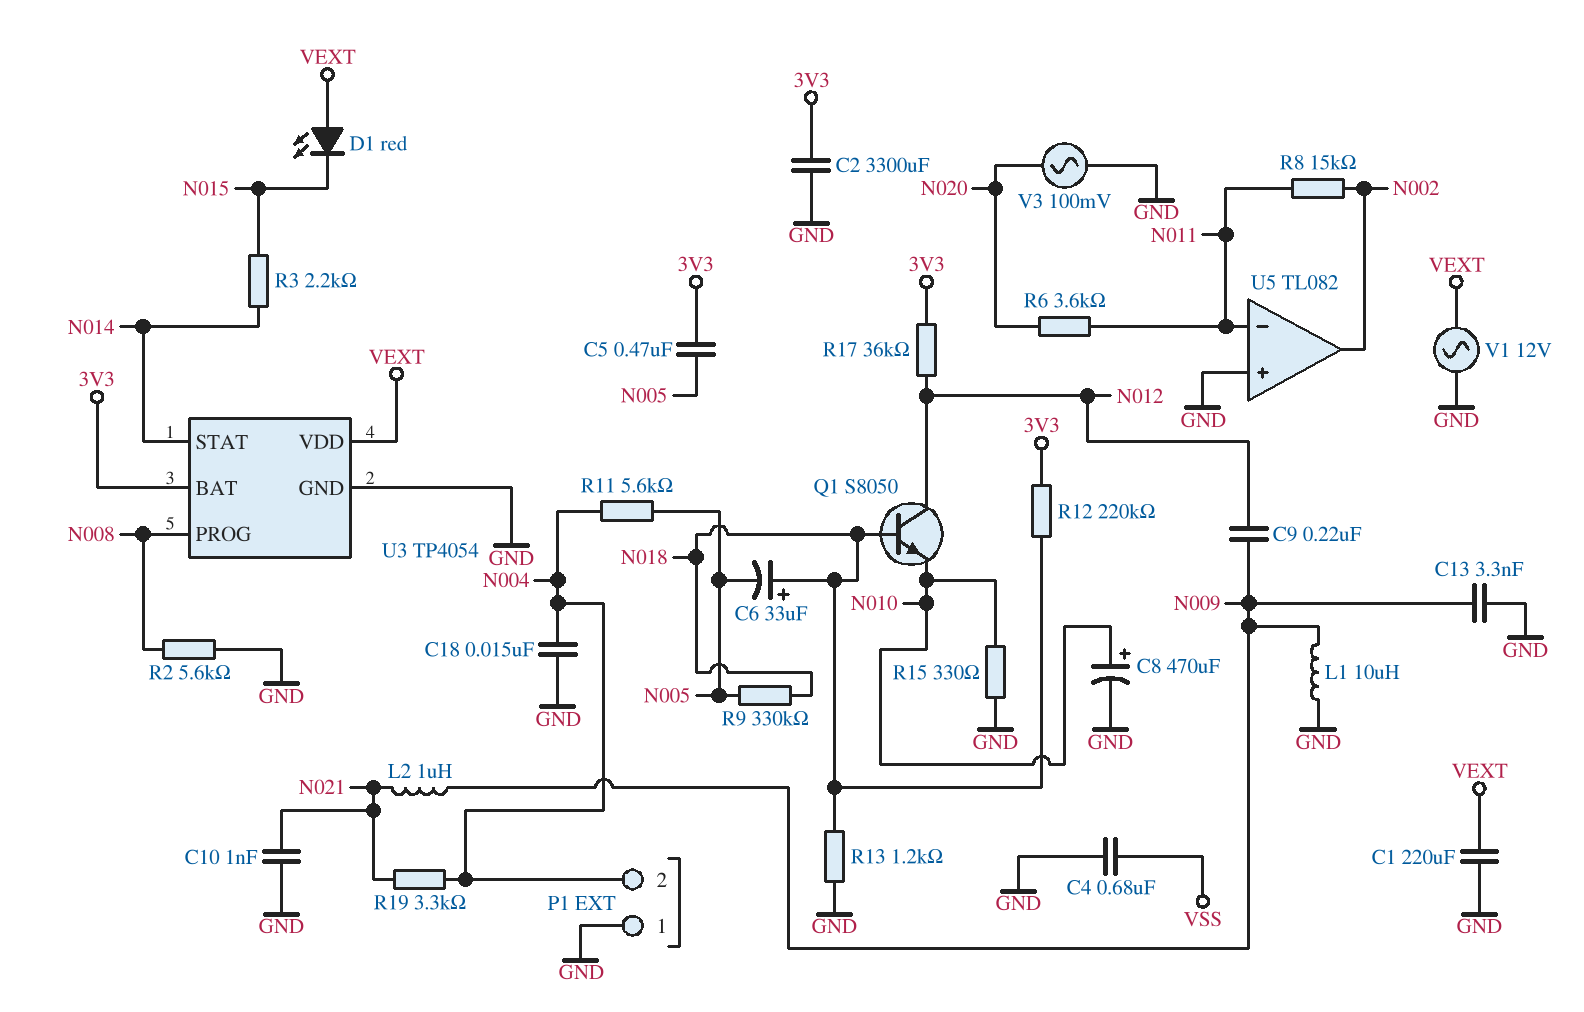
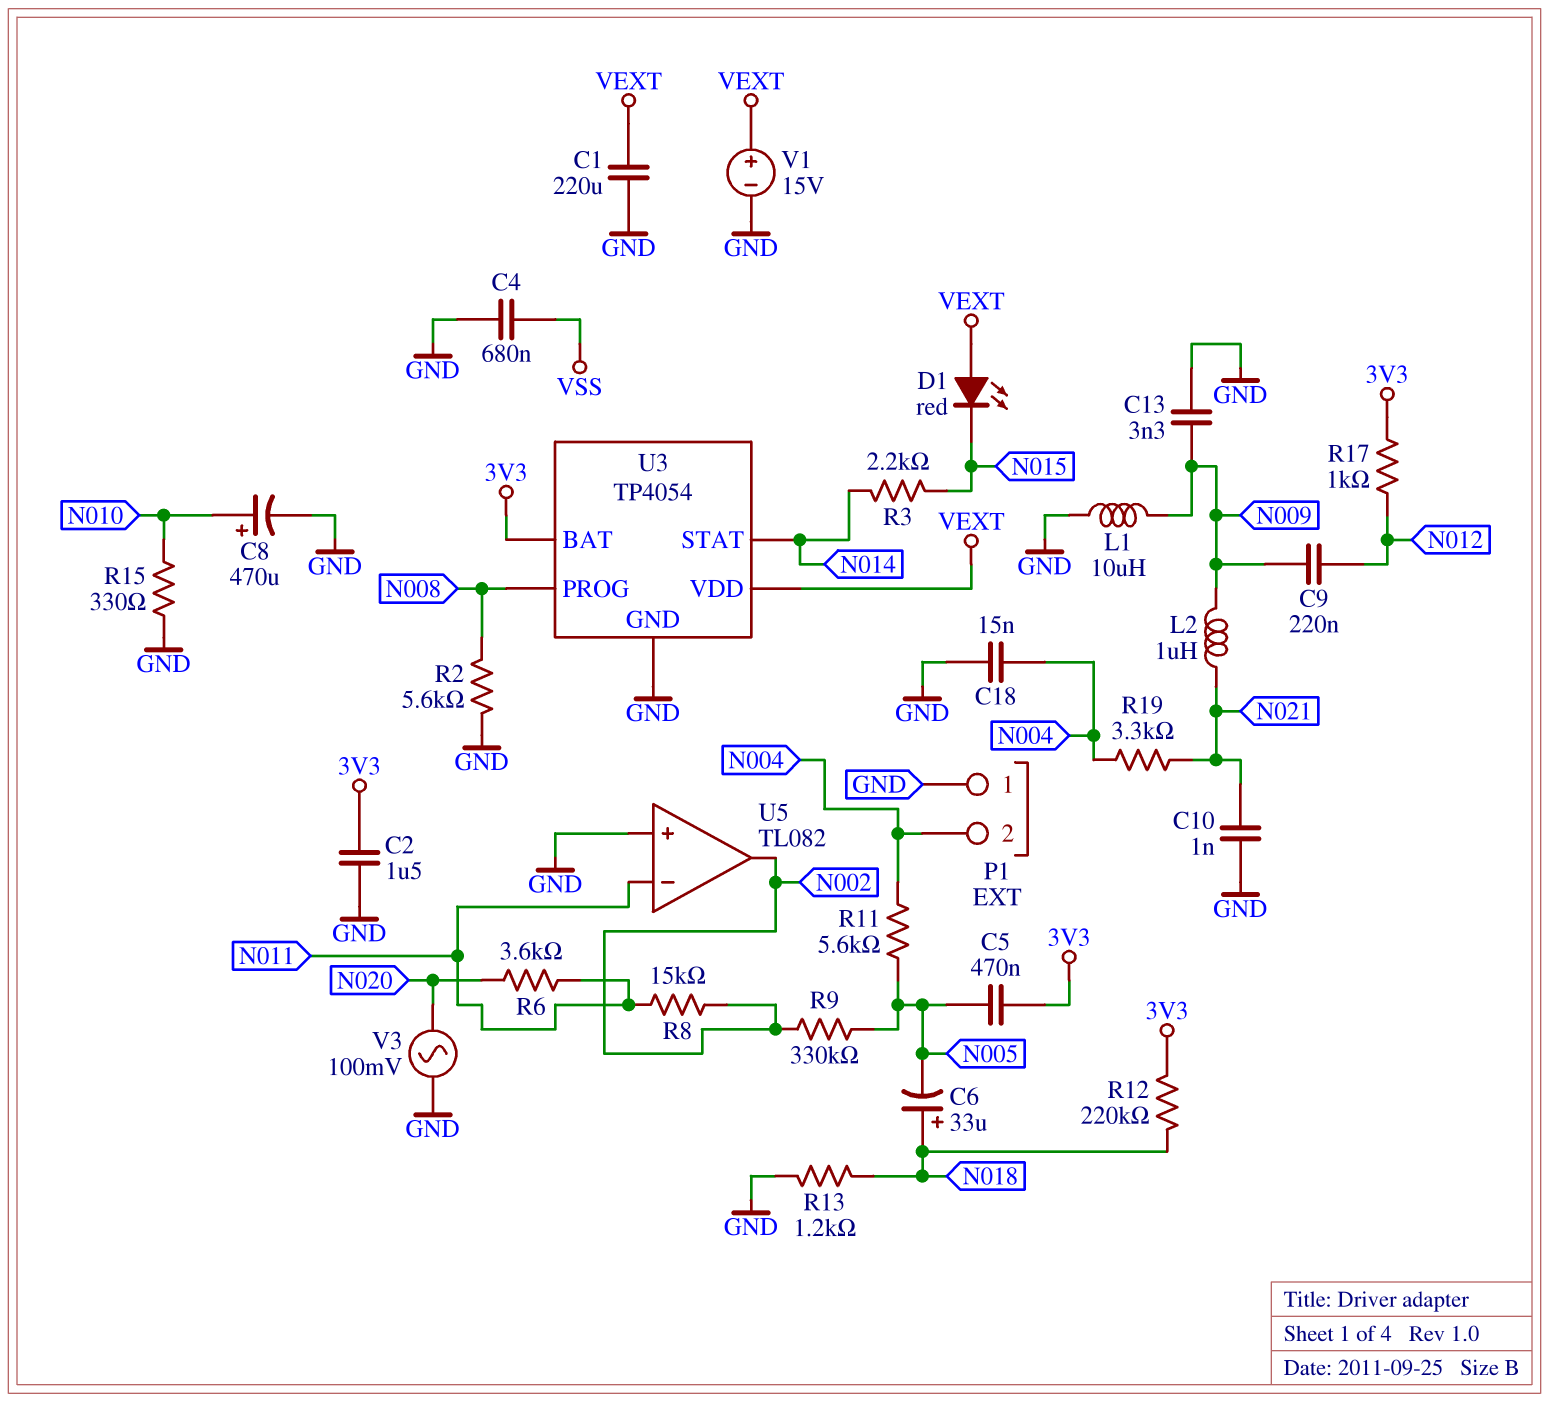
C2: 3300uF (3V3, GND) -> 1.5uF (3V3, GND)
Q1: NPN S8050 (B N018, C N012, E N010) -> none
R9: 330k (N005, N018) -> 330k (N002, N005)
R17: 36k (3V3, N012) -> 1k (3V3, N012)
V1: AC 12V (GND, VEXT) -> 15V (plus VEXT, minus GND)

